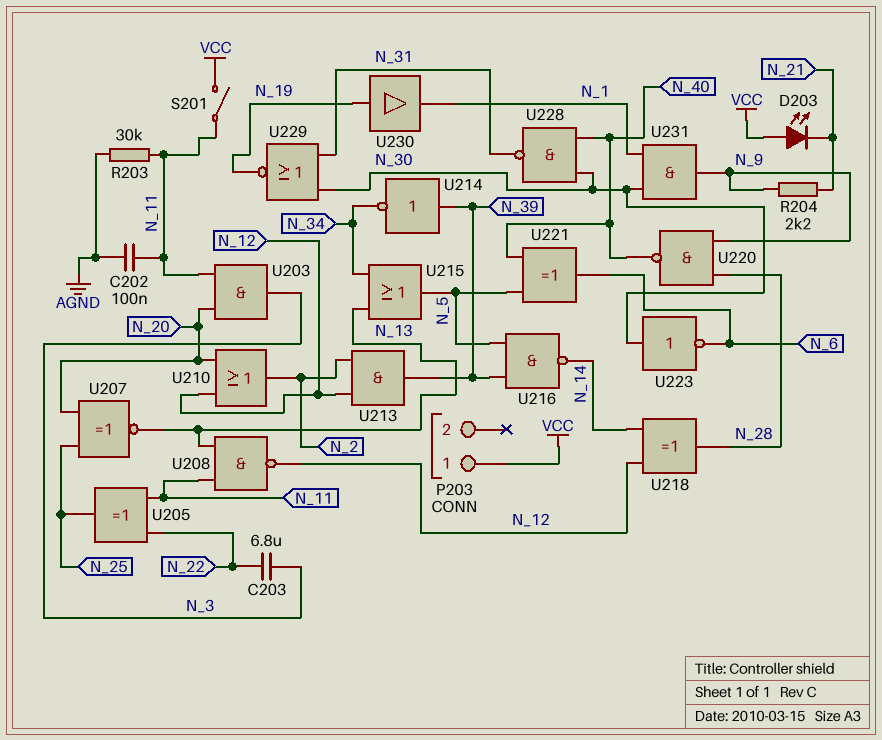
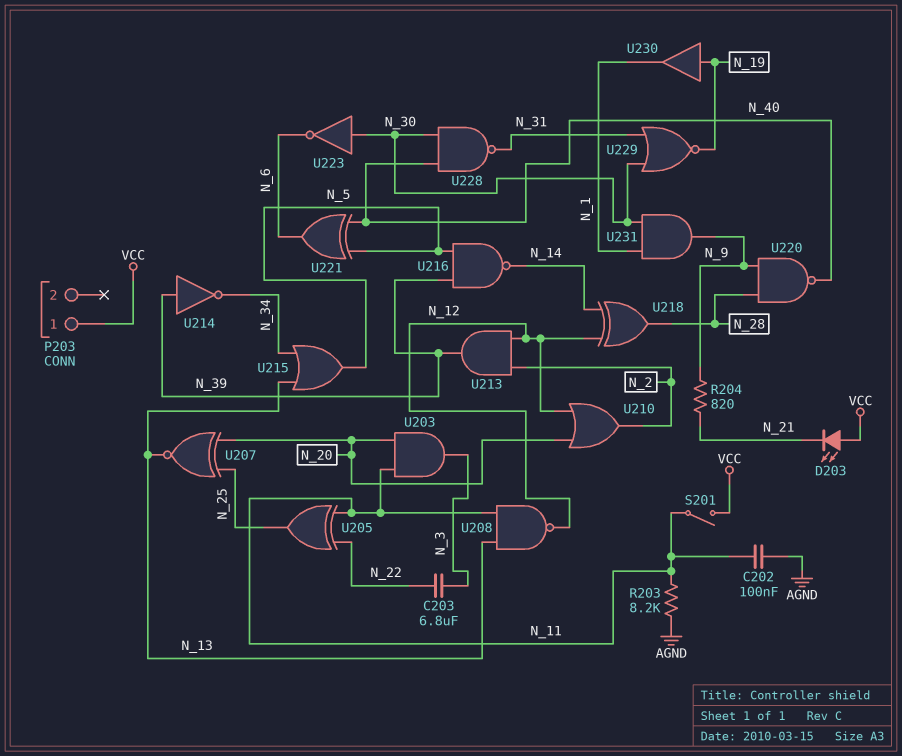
R203: 30k (AGND, N_11) -> 8.2k (AGND, N_11)
R204: 2.2k (N_9, N_21) -> 820 (N_9, N_21)

